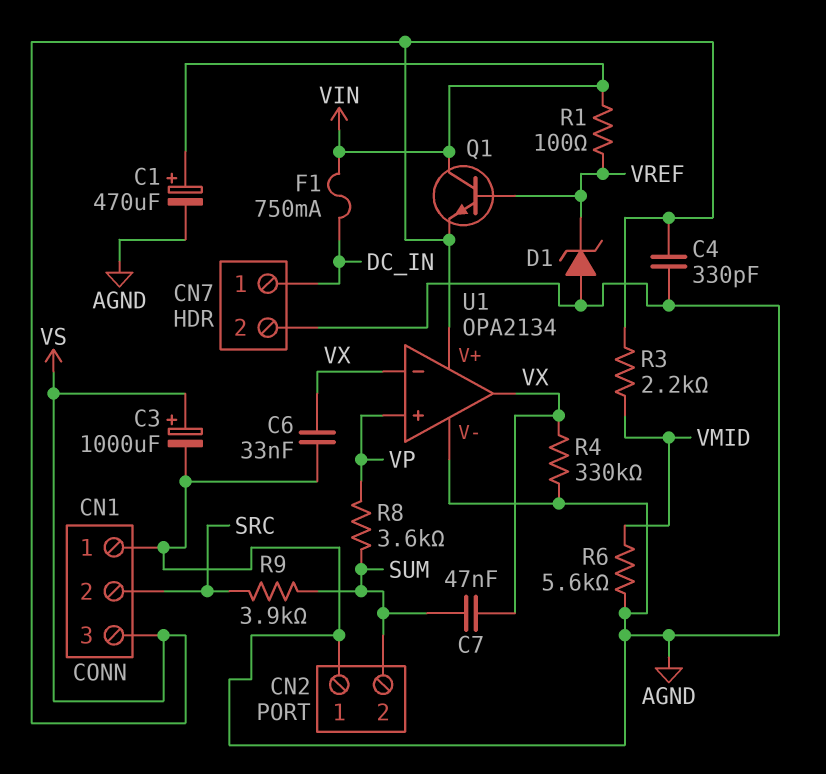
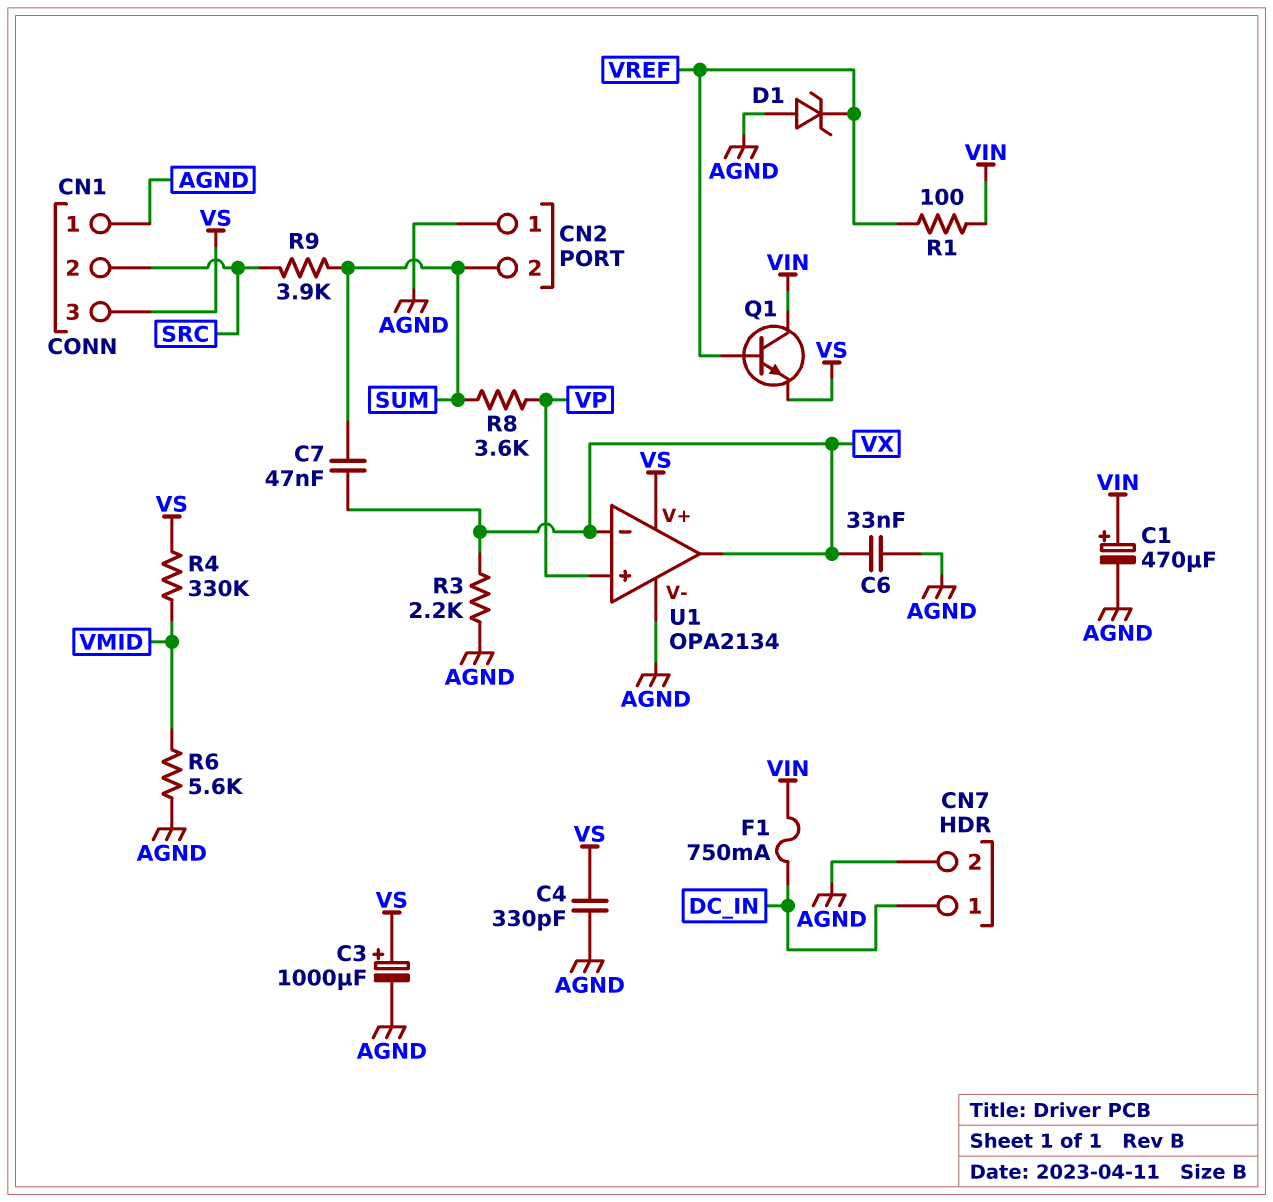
R3: 2.2k (VMID, VS) -> 2.2k (AGND, VX)
R4: 330k (AGND, VX) -> 330k (VMID, VS)

